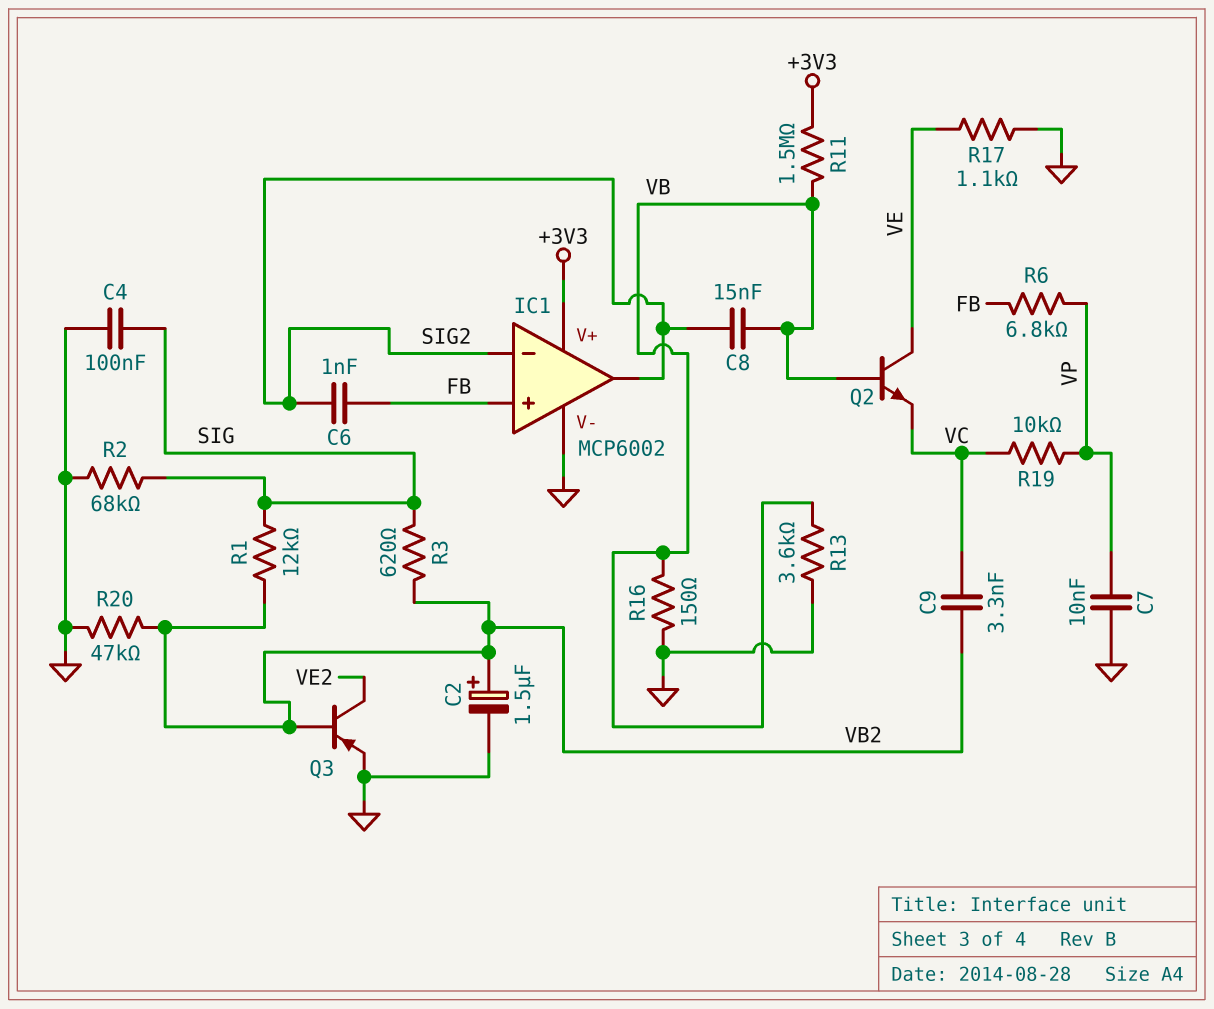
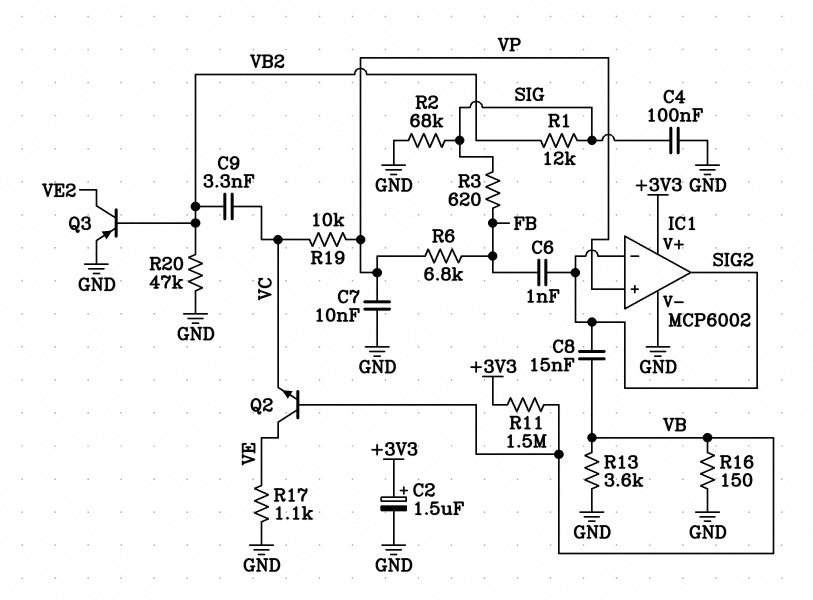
C2: 1.5uF (plus VB2, minus GND) -> 1.5uF (plus +3V3, minus GND)
IC1 pin in+: FB -> VP
R3: 620 (SIG, VB2) -> 620 (FB, SIG)

